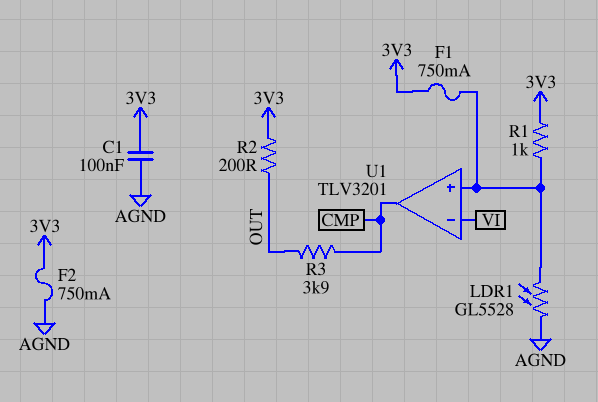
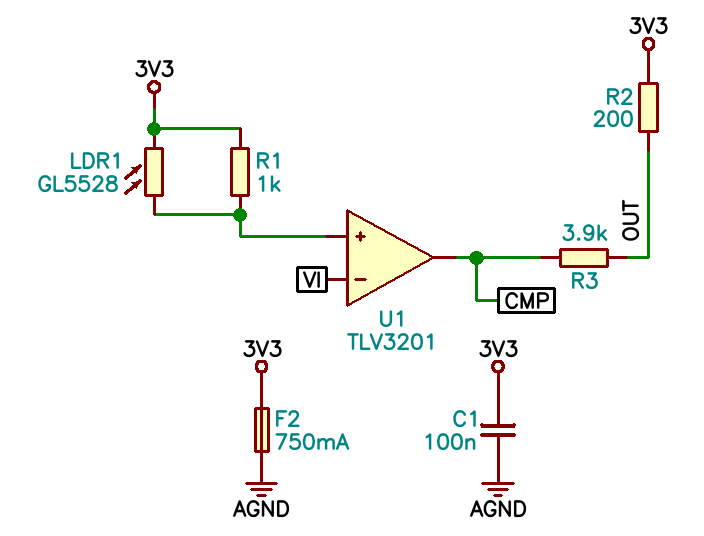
F1: 750mA (3V3, U1/in+) -> none
LDR1: GL5528 (AGND, U1/in+) -> GL5528 (3V3, U1/in+)

